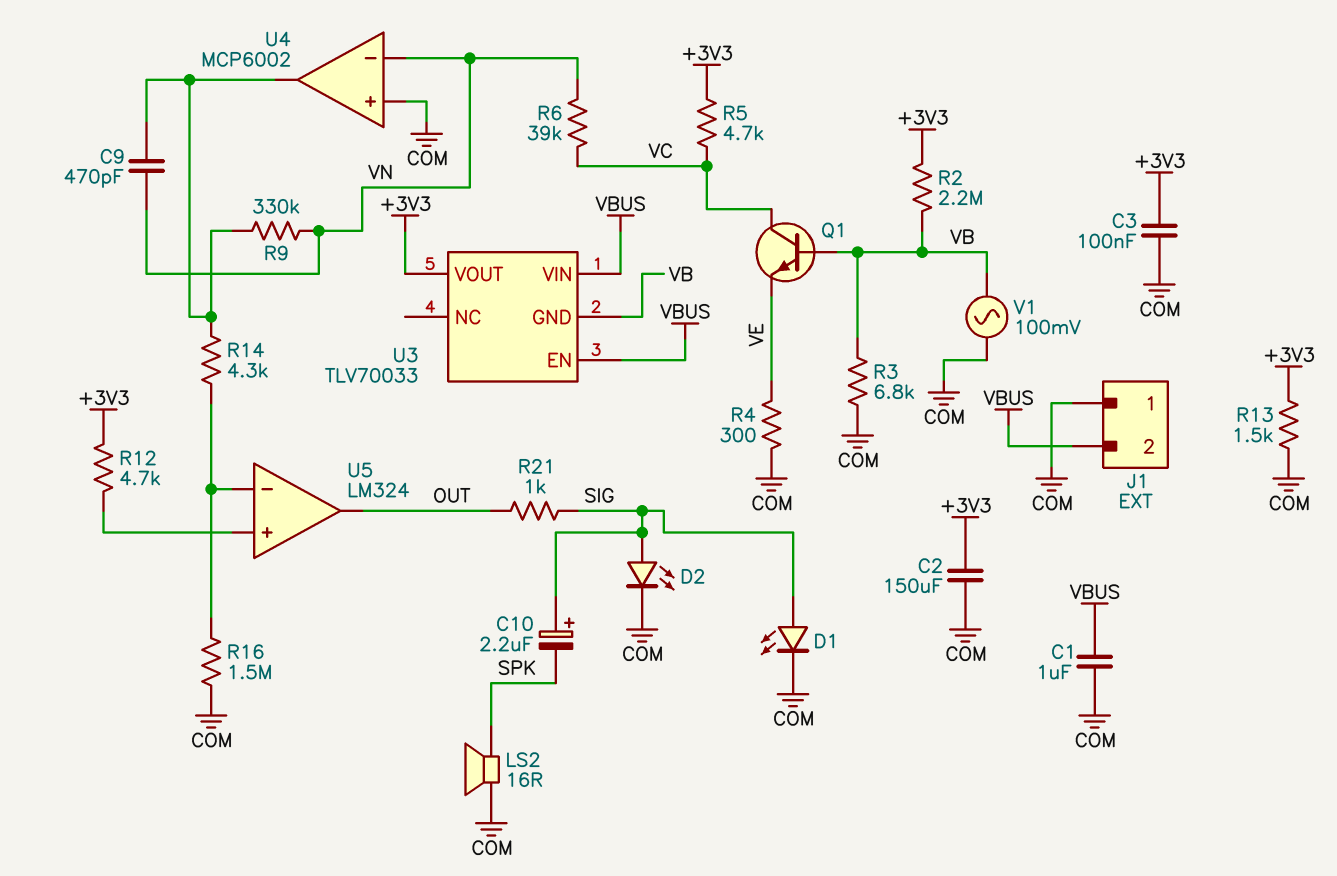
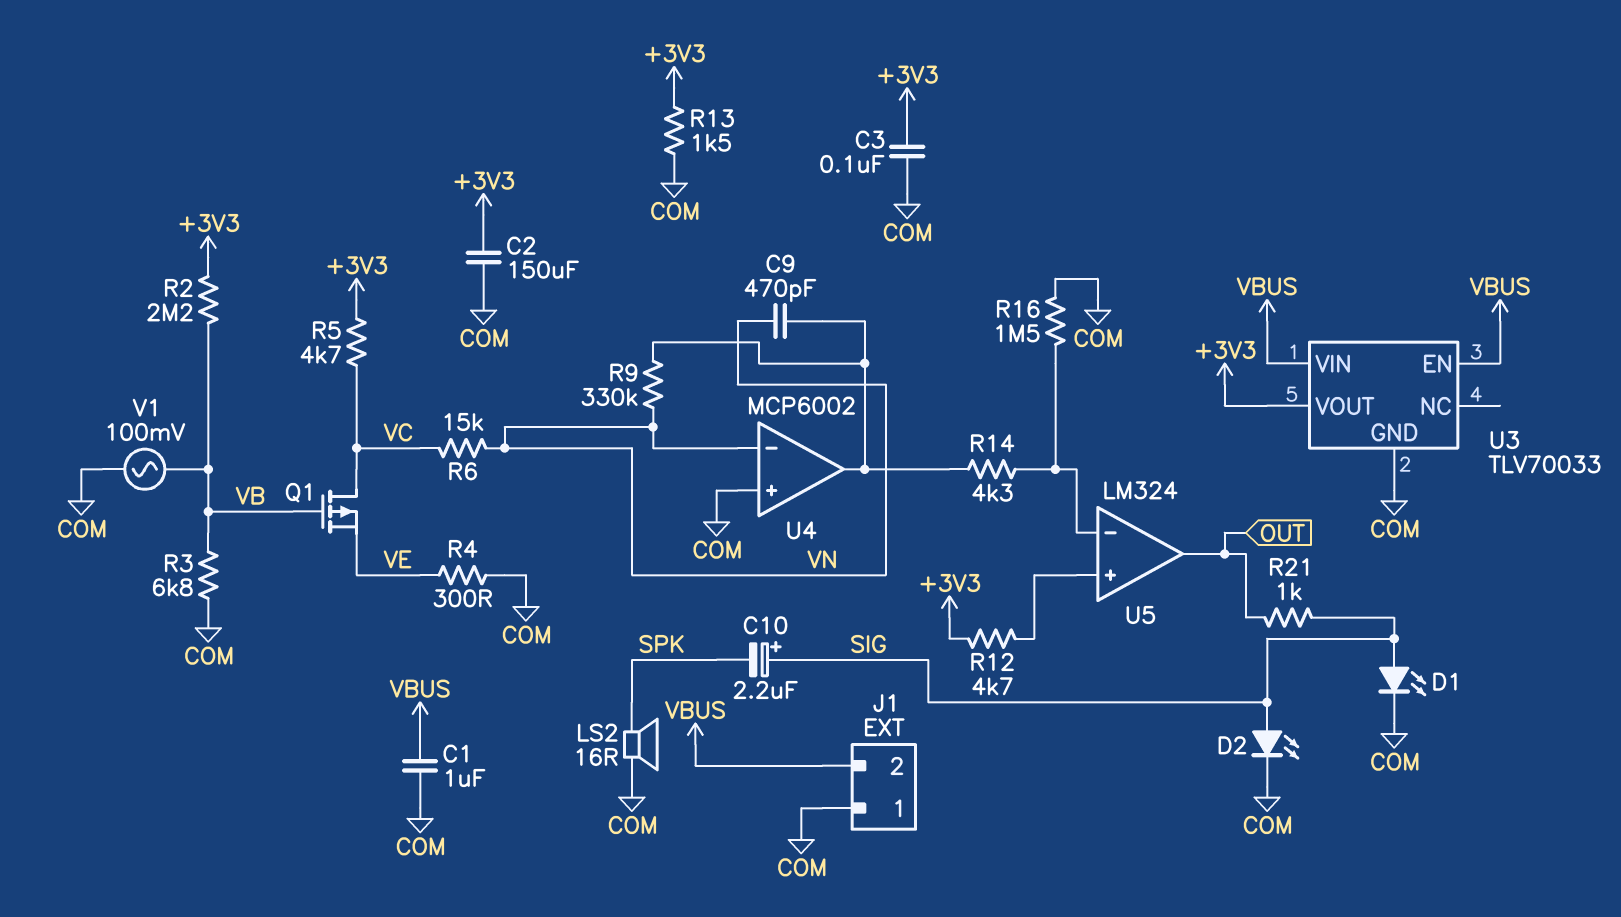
Q1: NPN (B VB, C VC, E VE) -> PMOS (G VB, D VC, S VE)
R6: 39k (VC, VN) -> 15k (VC, VN)
U3 pin GND: VB -> COM

